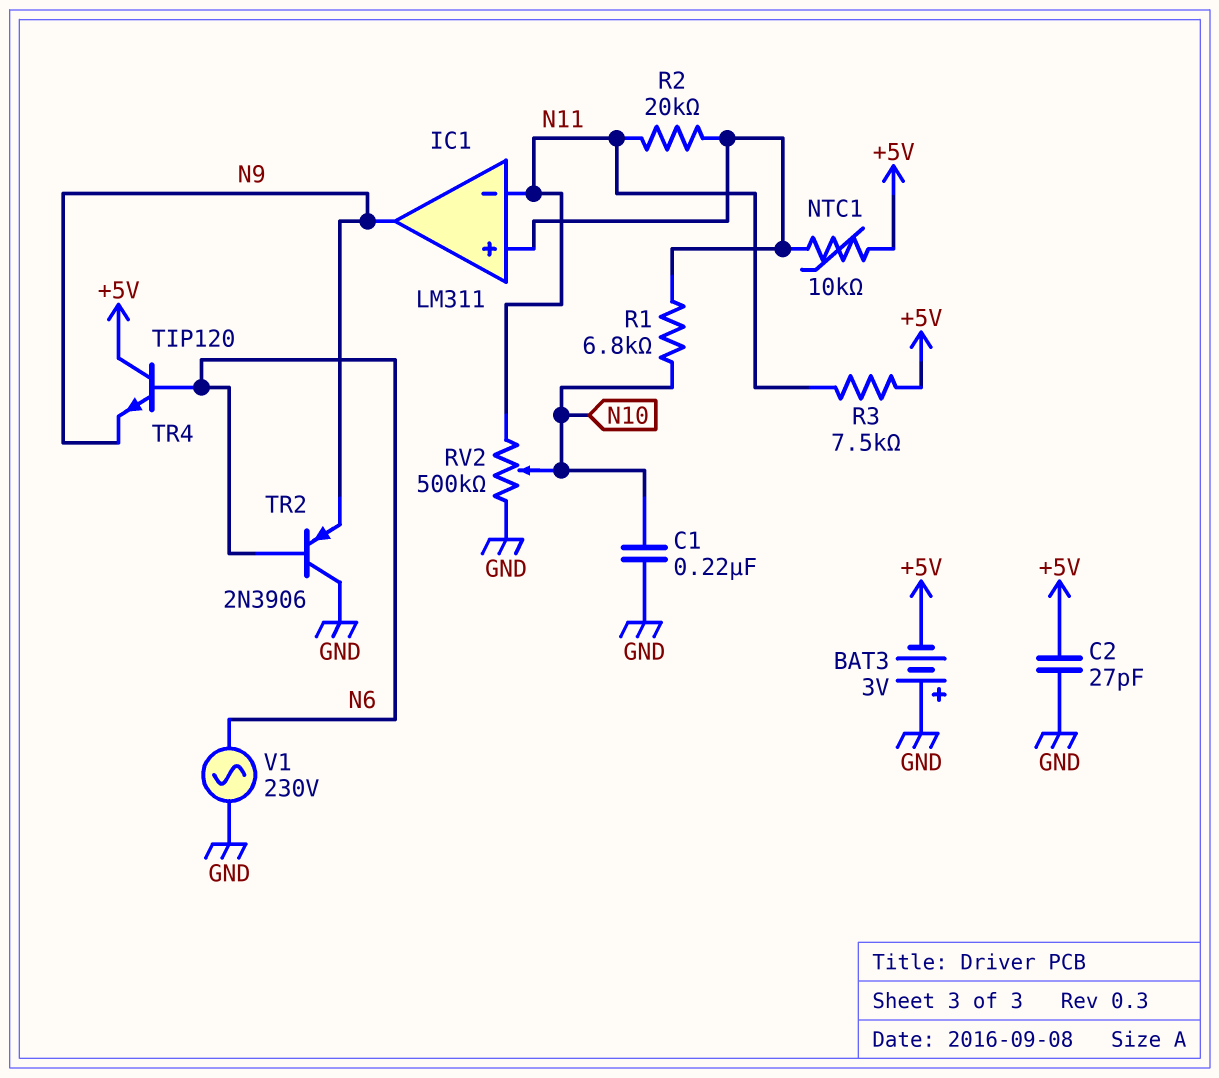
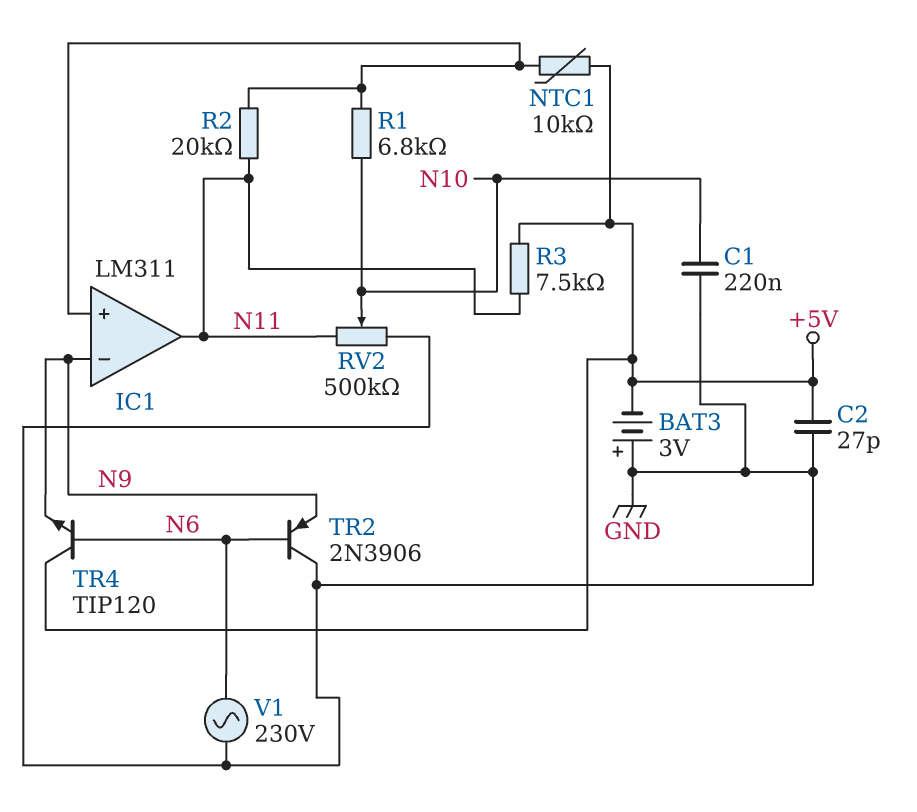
IC1 pin in-: N11 -> N9
IC1 pin out: N9 -> N11

